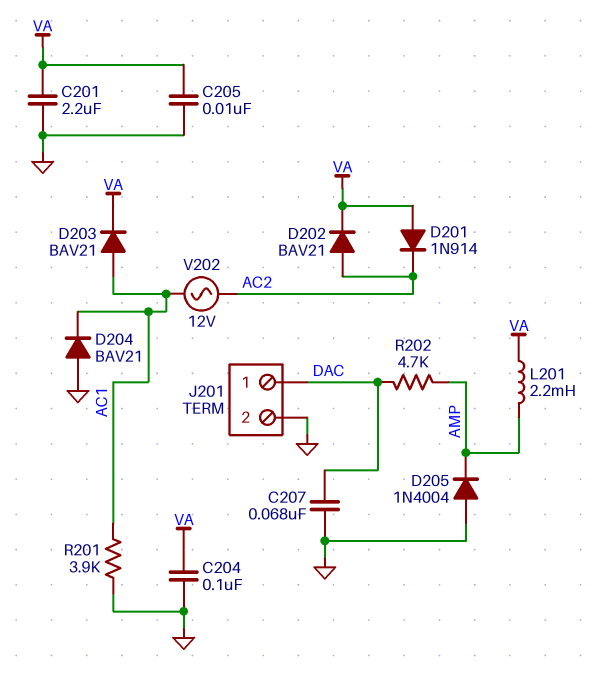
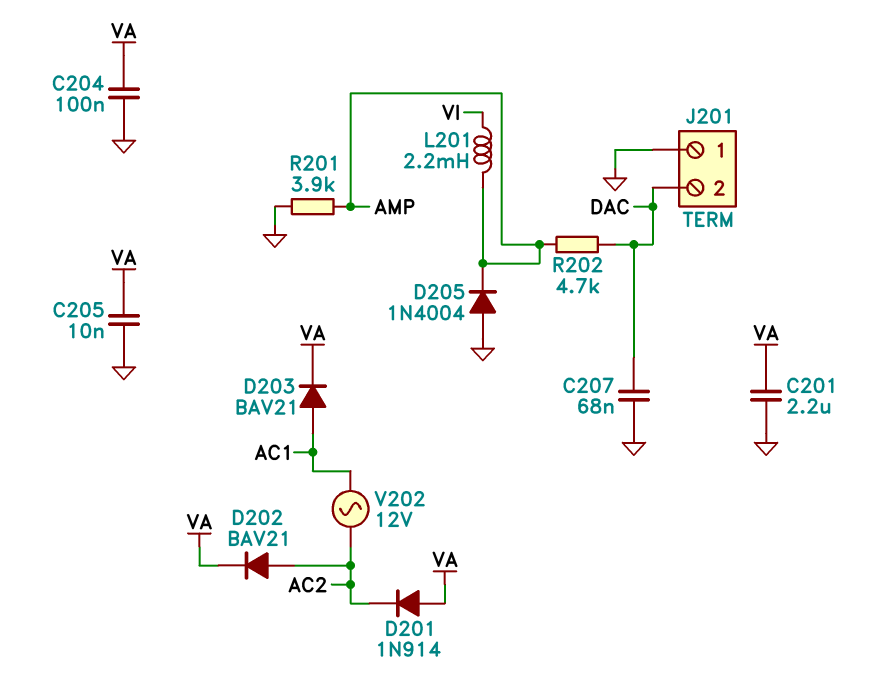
D204: diode BAV21 (A GND, K AC1) -> none
J201 pin 1: DAC -> GND
J201 pin 2: GND -> DAC
L201: 2.2mH (AMP, VA) -> 2.2mH (AMP, VI)
R201: 3.9k (AC1, GND) -> 3.9k (AMP, GND)

